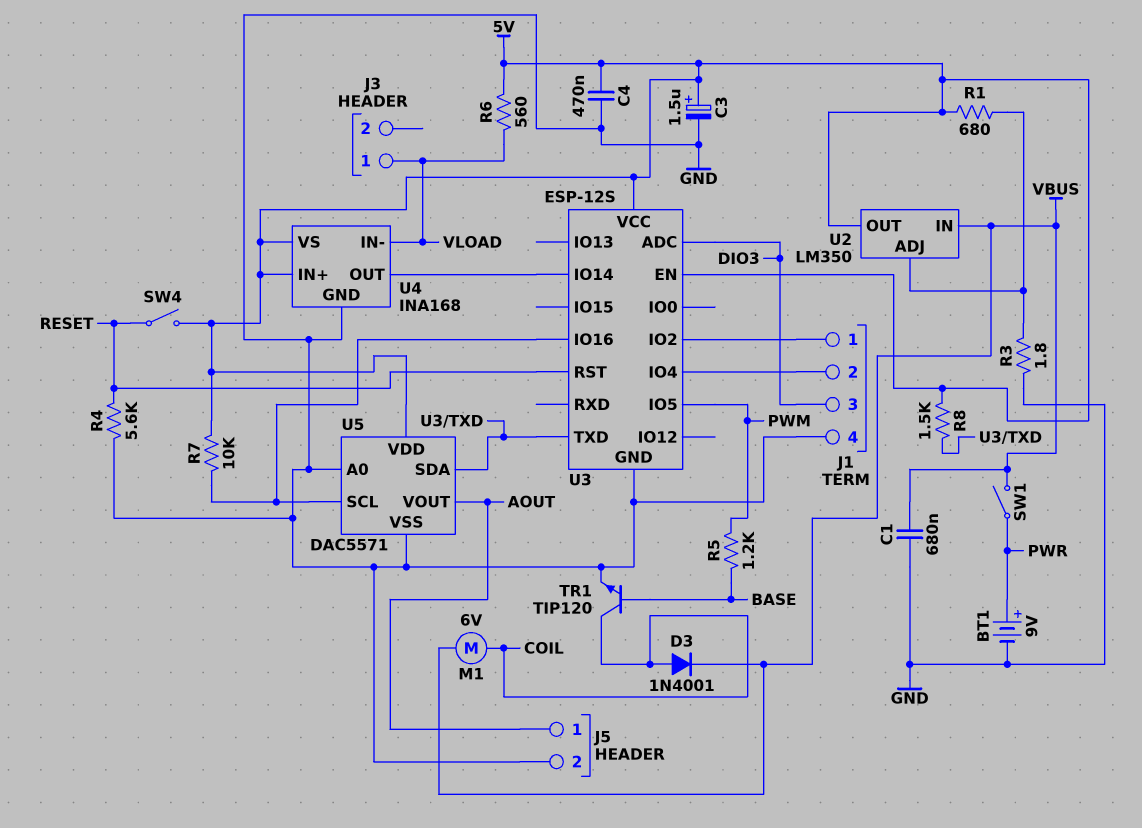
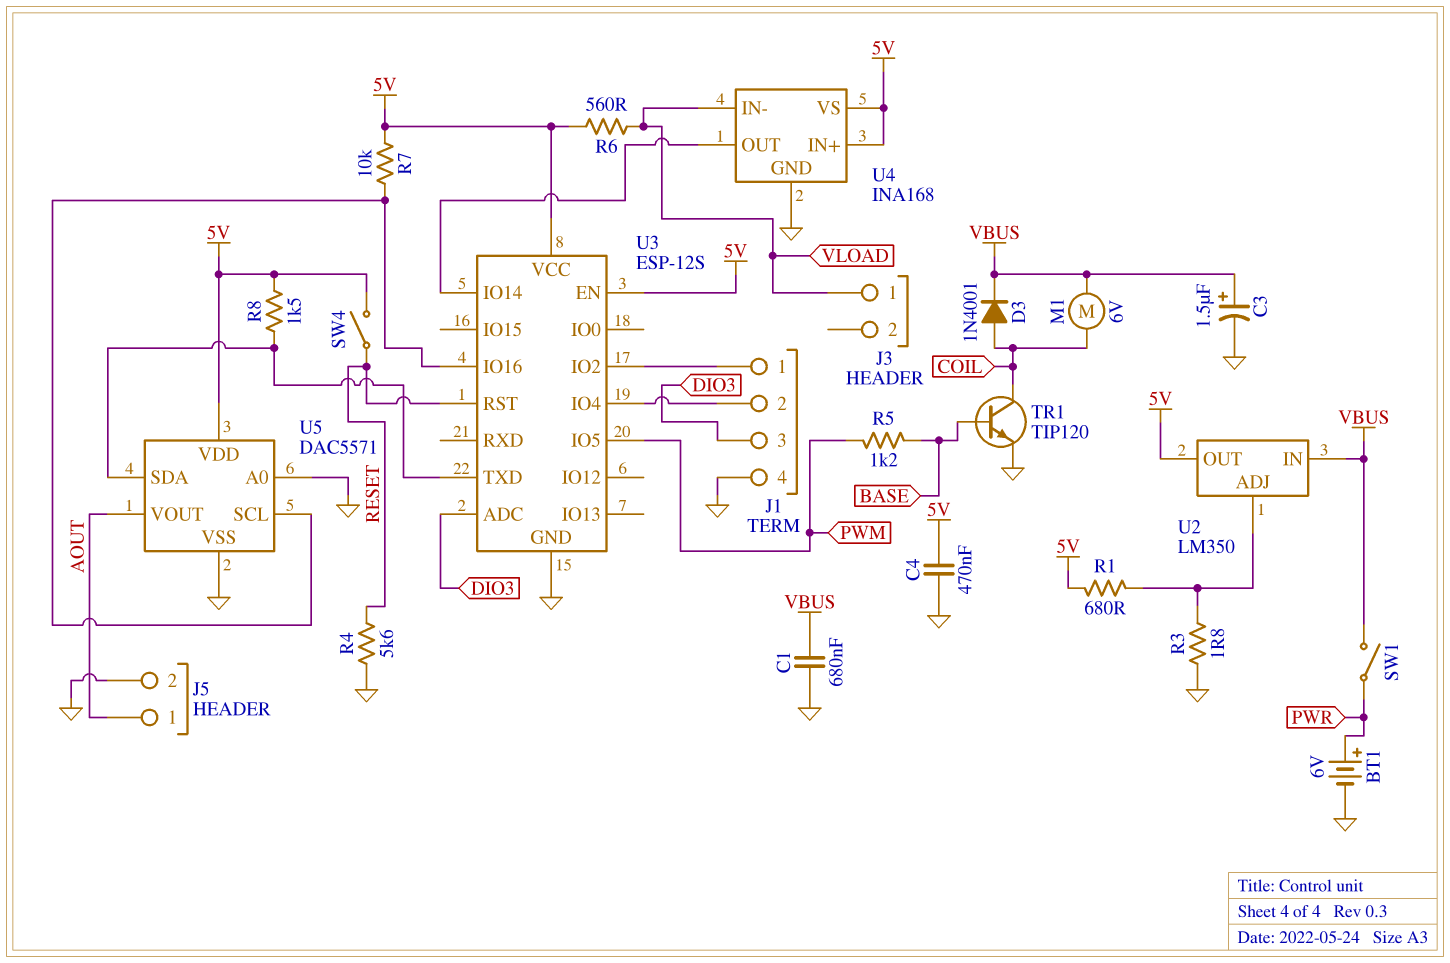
BT1: 9V (plus PWR, minus GND) -> 6V (plus PWR, minus GND)
C3: 1.5uF (plus 5V, minus GND) -> 1.5uF (plus VBUS, minus GND)

